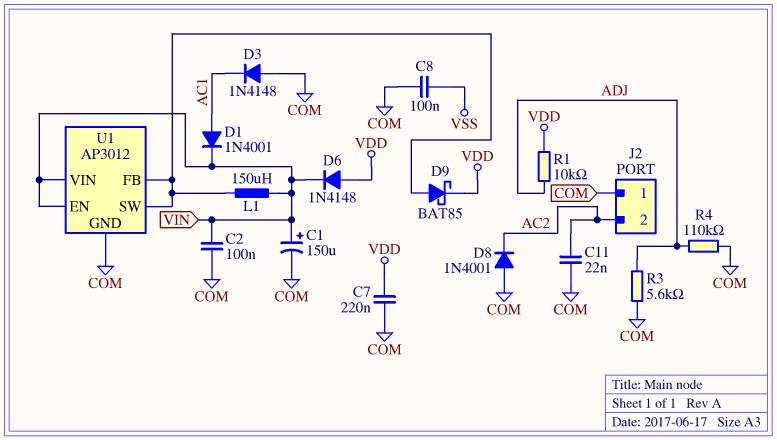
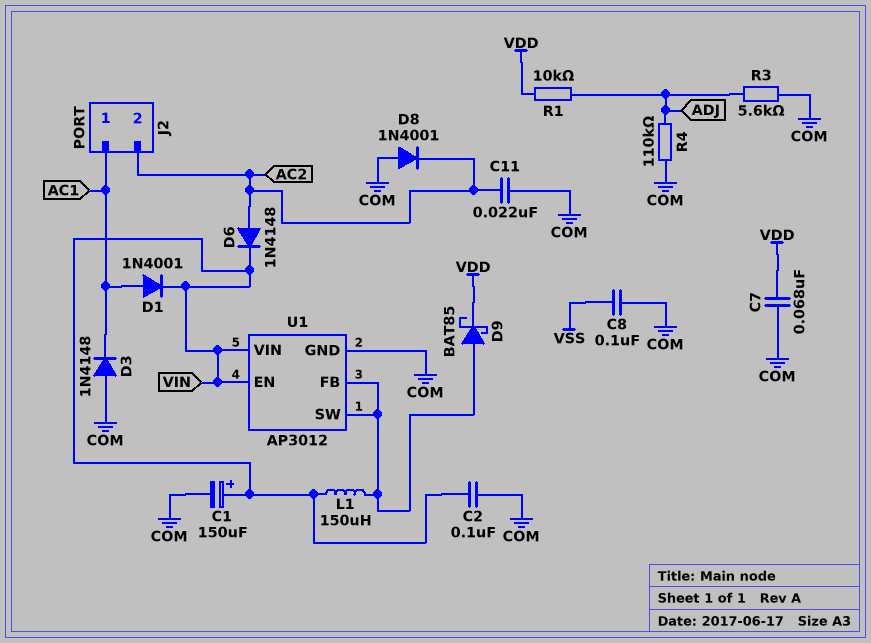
C7: 220nF (COM, VDD) -> 68nF (COM, VDD)
D6: diode 1N4148 (A VDD, K VIN) -> diode 1N4148 (A AC2, K VIN)
J2 pin 1: COM -> AC1

